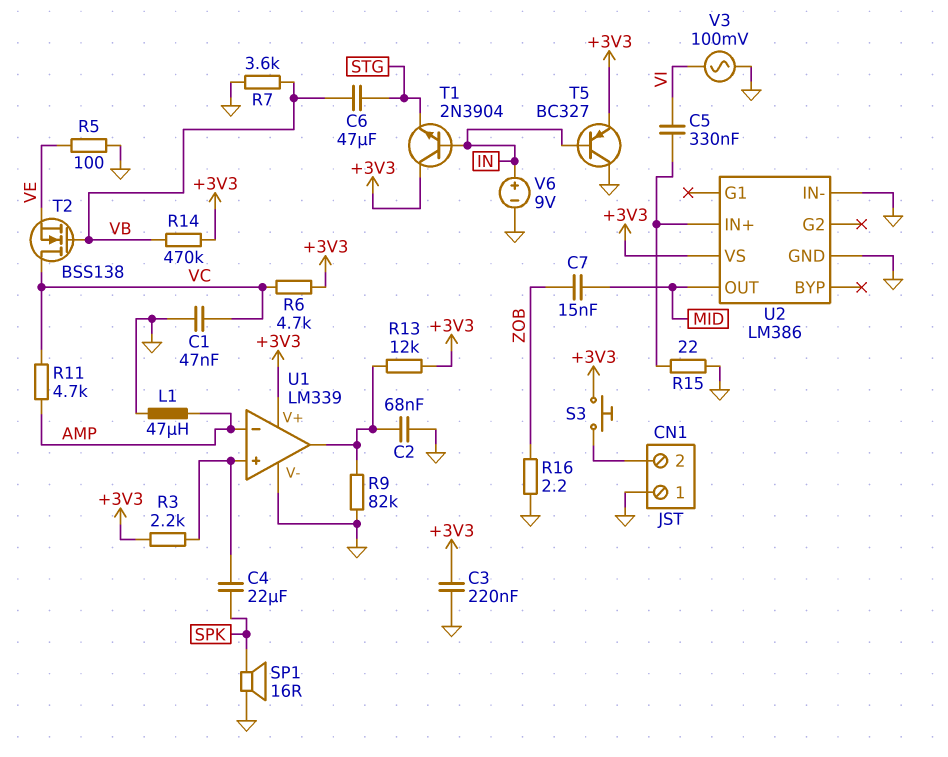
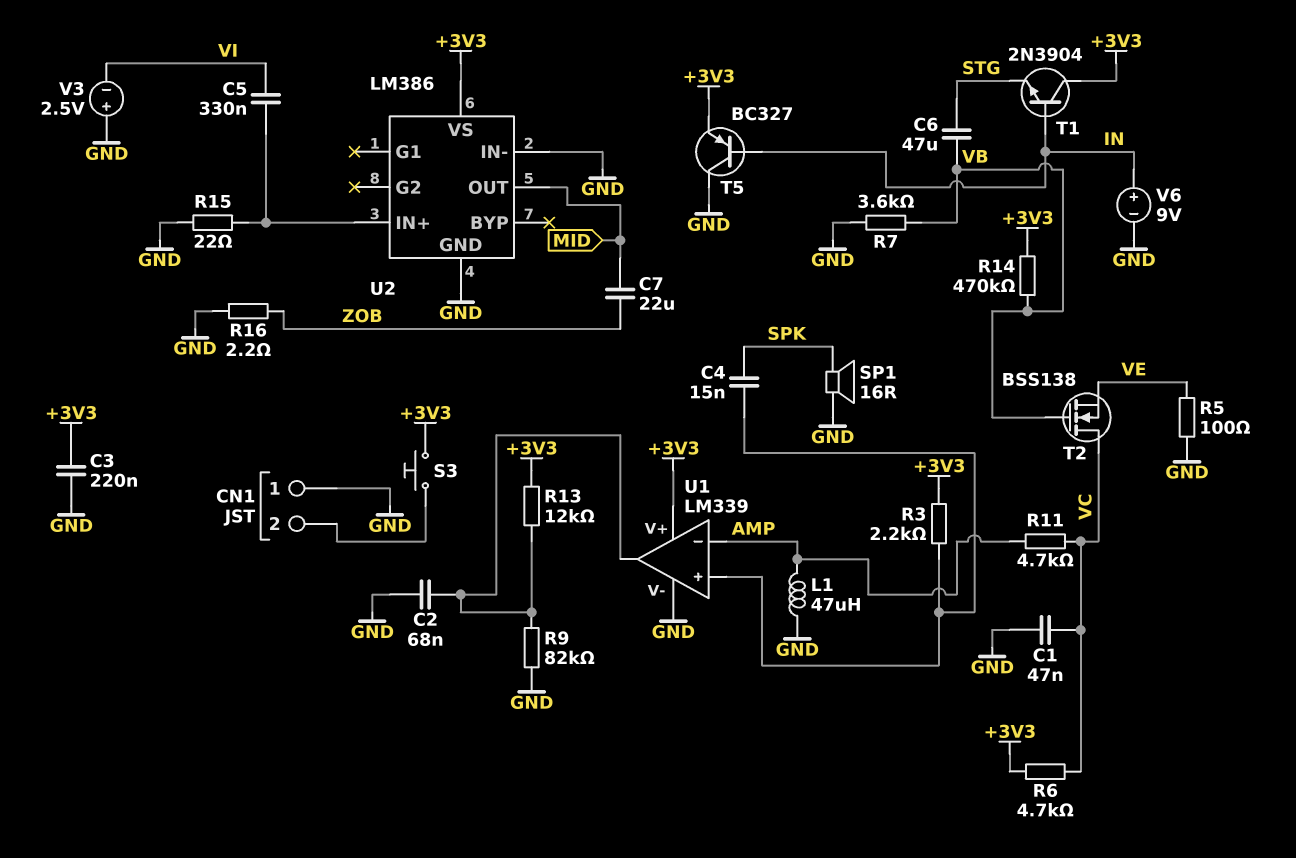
C4: 22uF (SPK, U1/in+) -> 15nF (SPK, U1/in+)
C7: 15nF (MID, ZOB) -> 22uF (MID, ZOB)
V3: AC 100mV (GND, VI) -> 2.5V (plus GND, minus VI)

